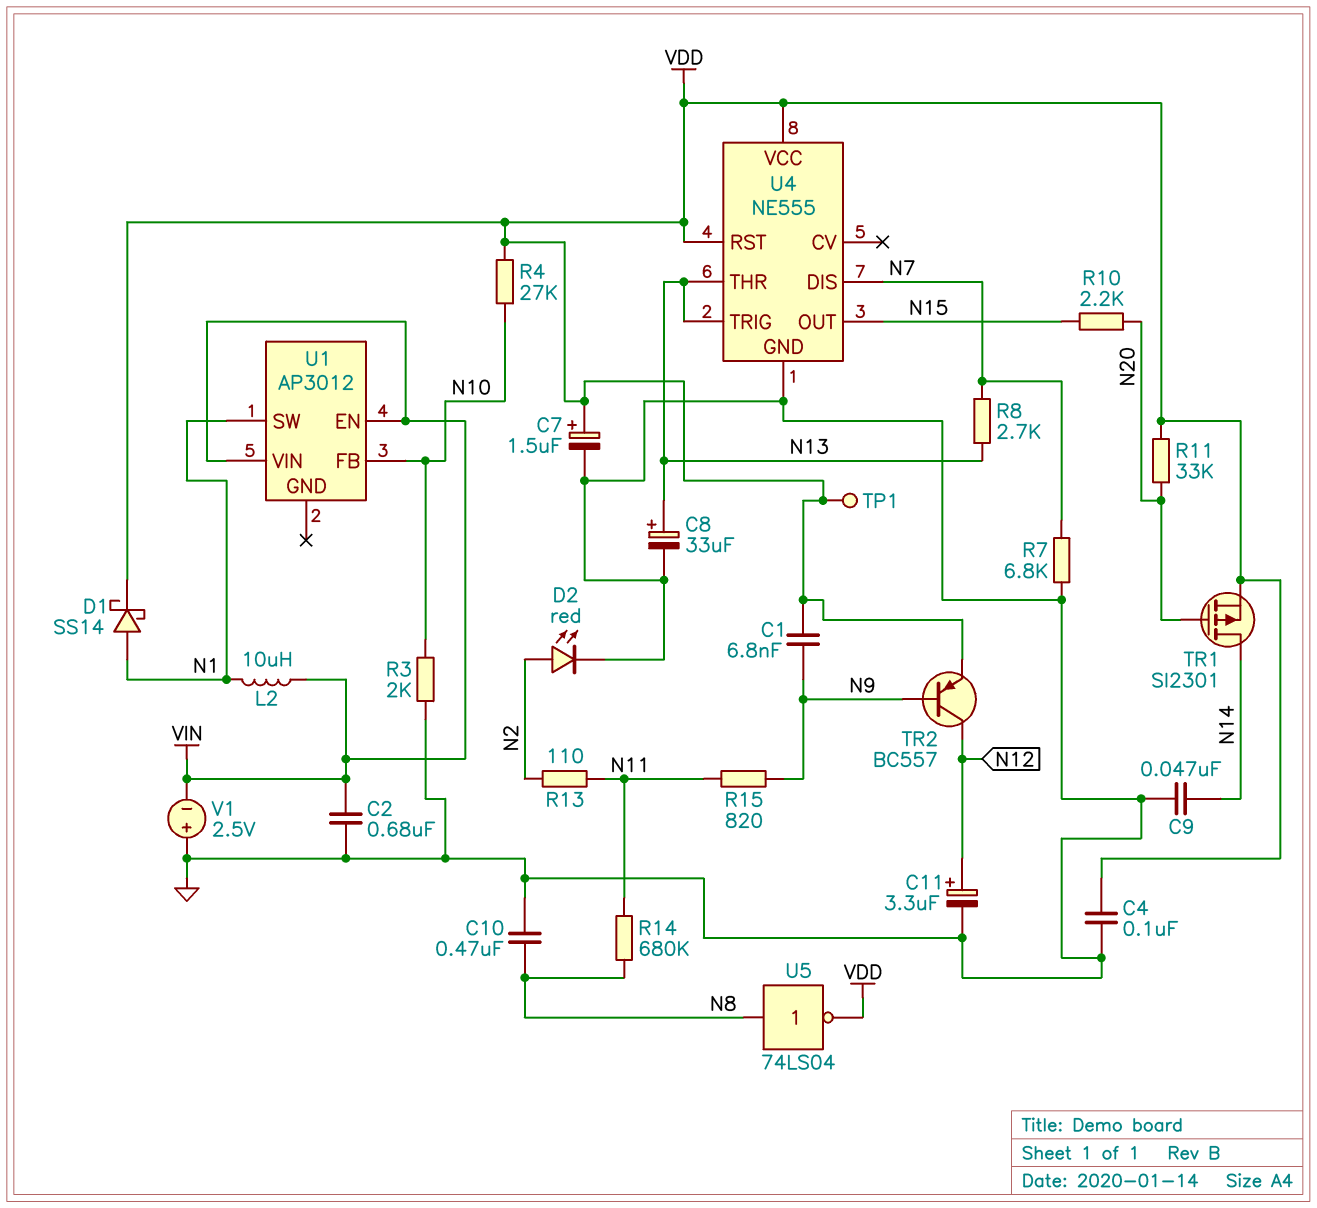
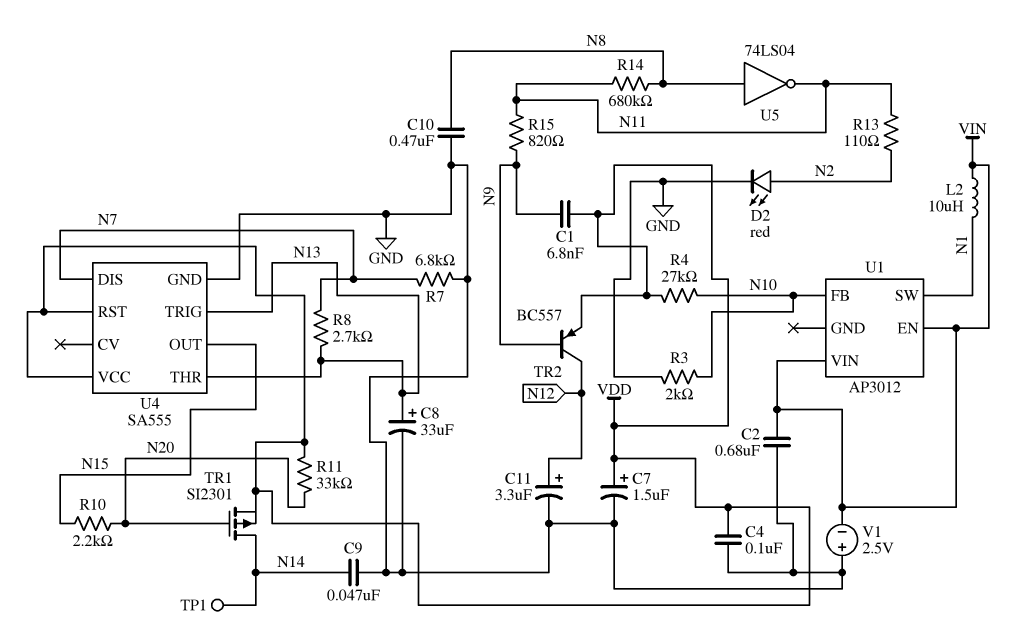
D1: schottky SS14 (A N1, K VDD) -> none
TP1: test point (VDD) -> test point (N14)
U4: NE555 -> SA555
U5: NOT 74LS04 (in N8, out VDD) -> NOT 74LS04 (in N8, out N11)

